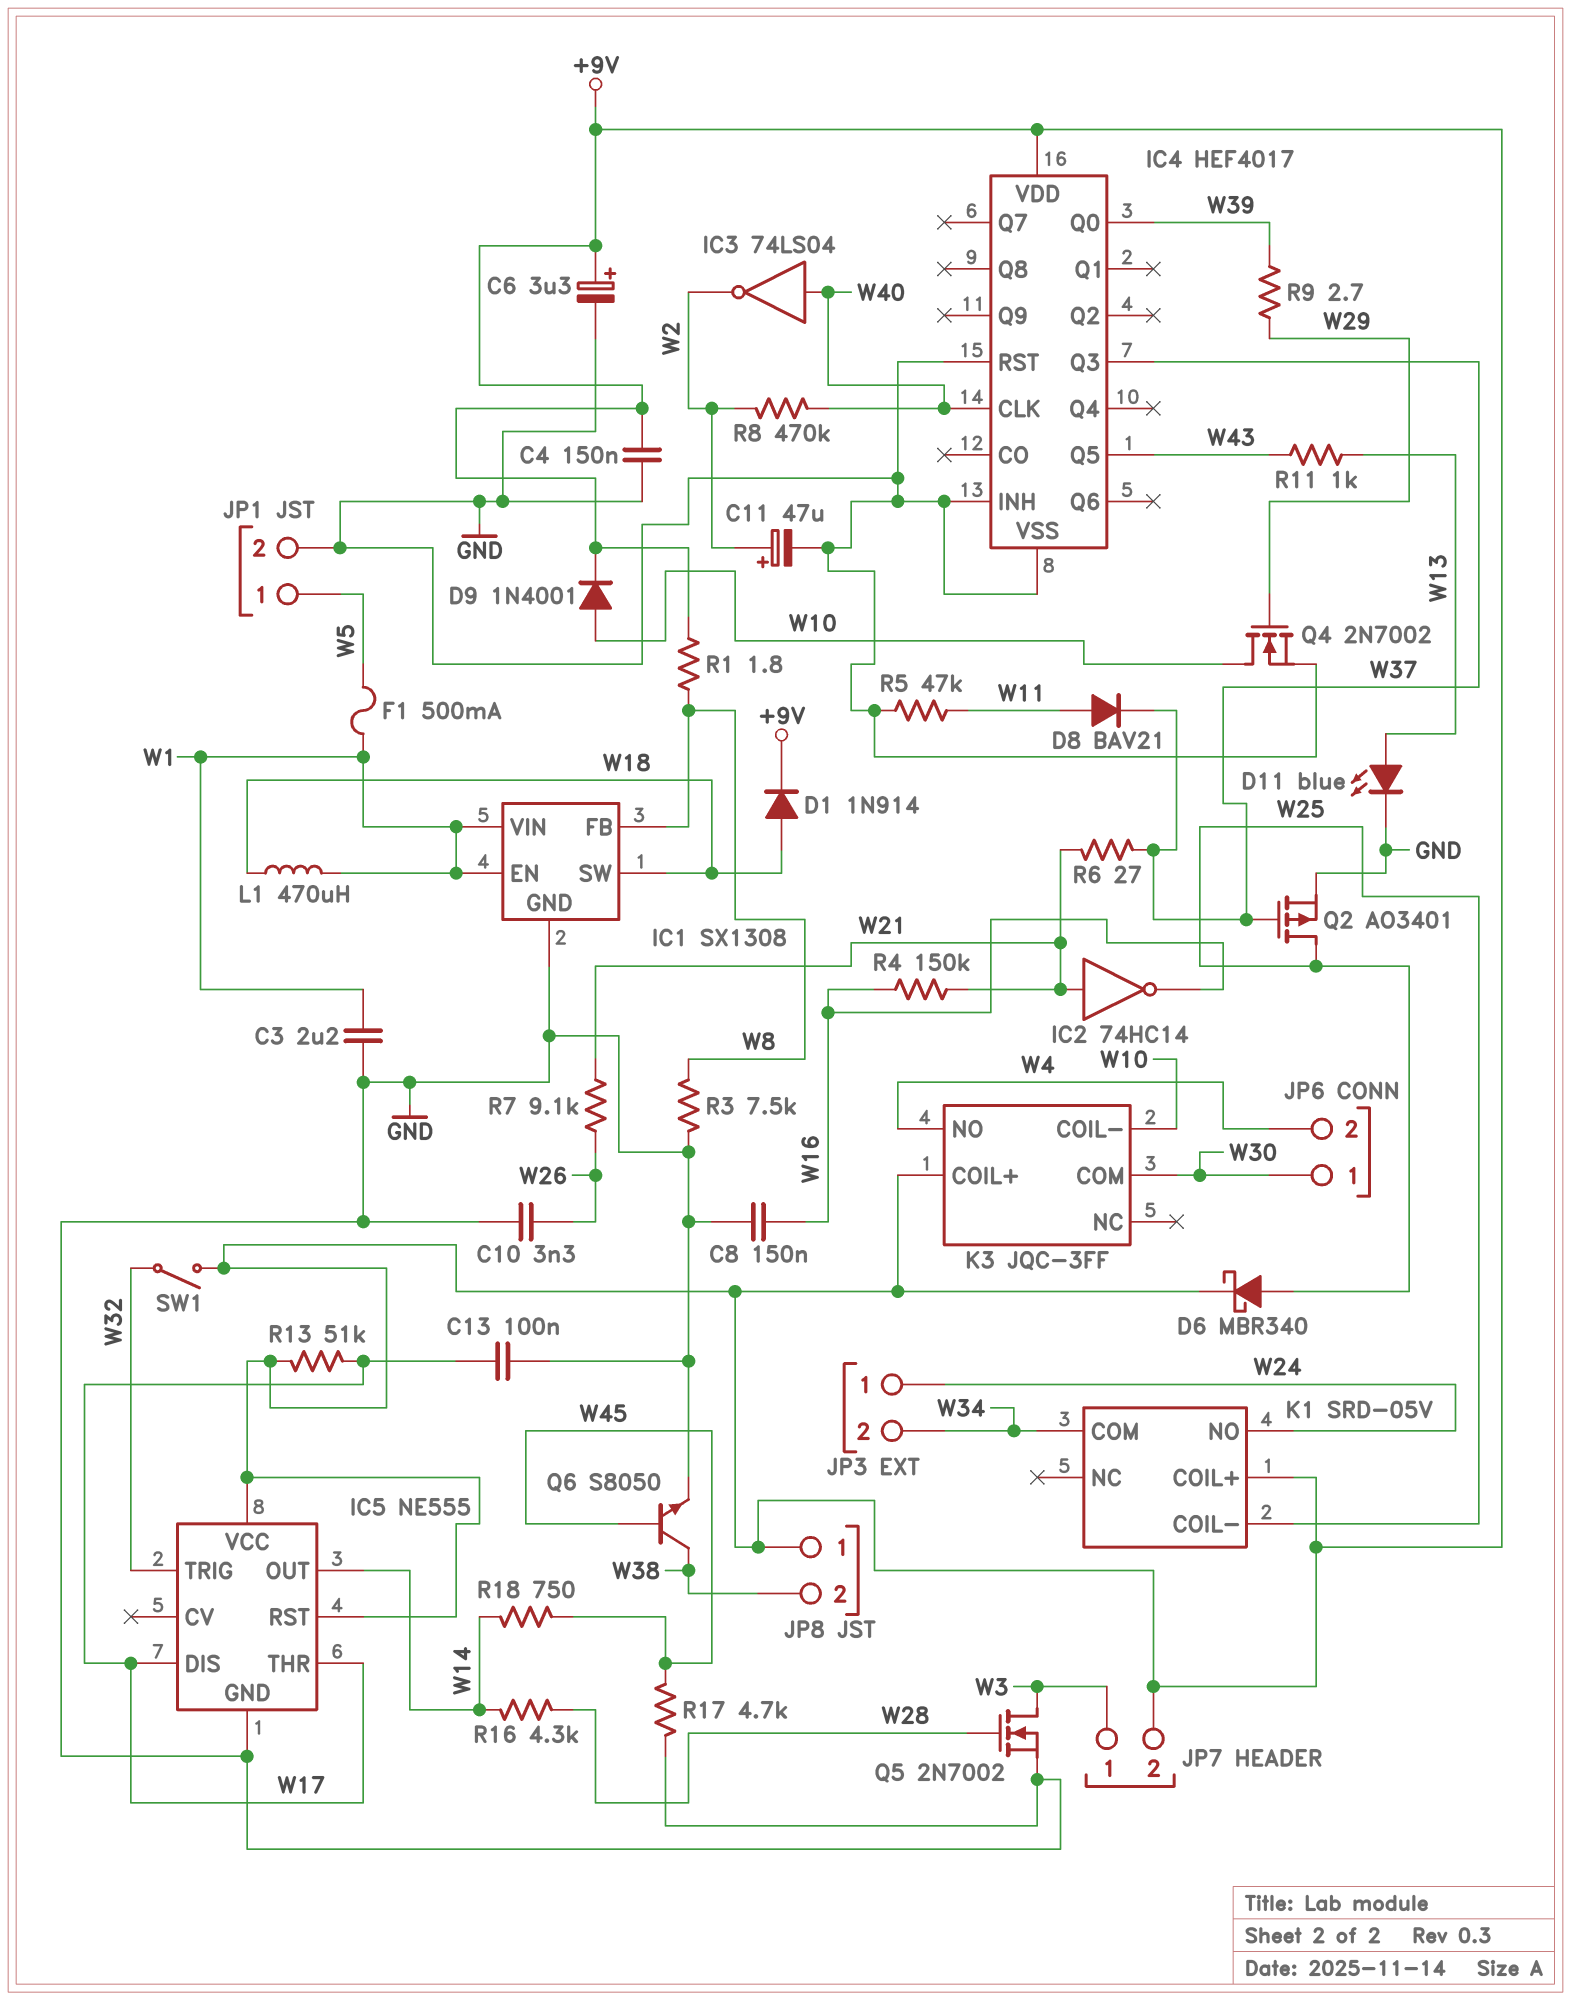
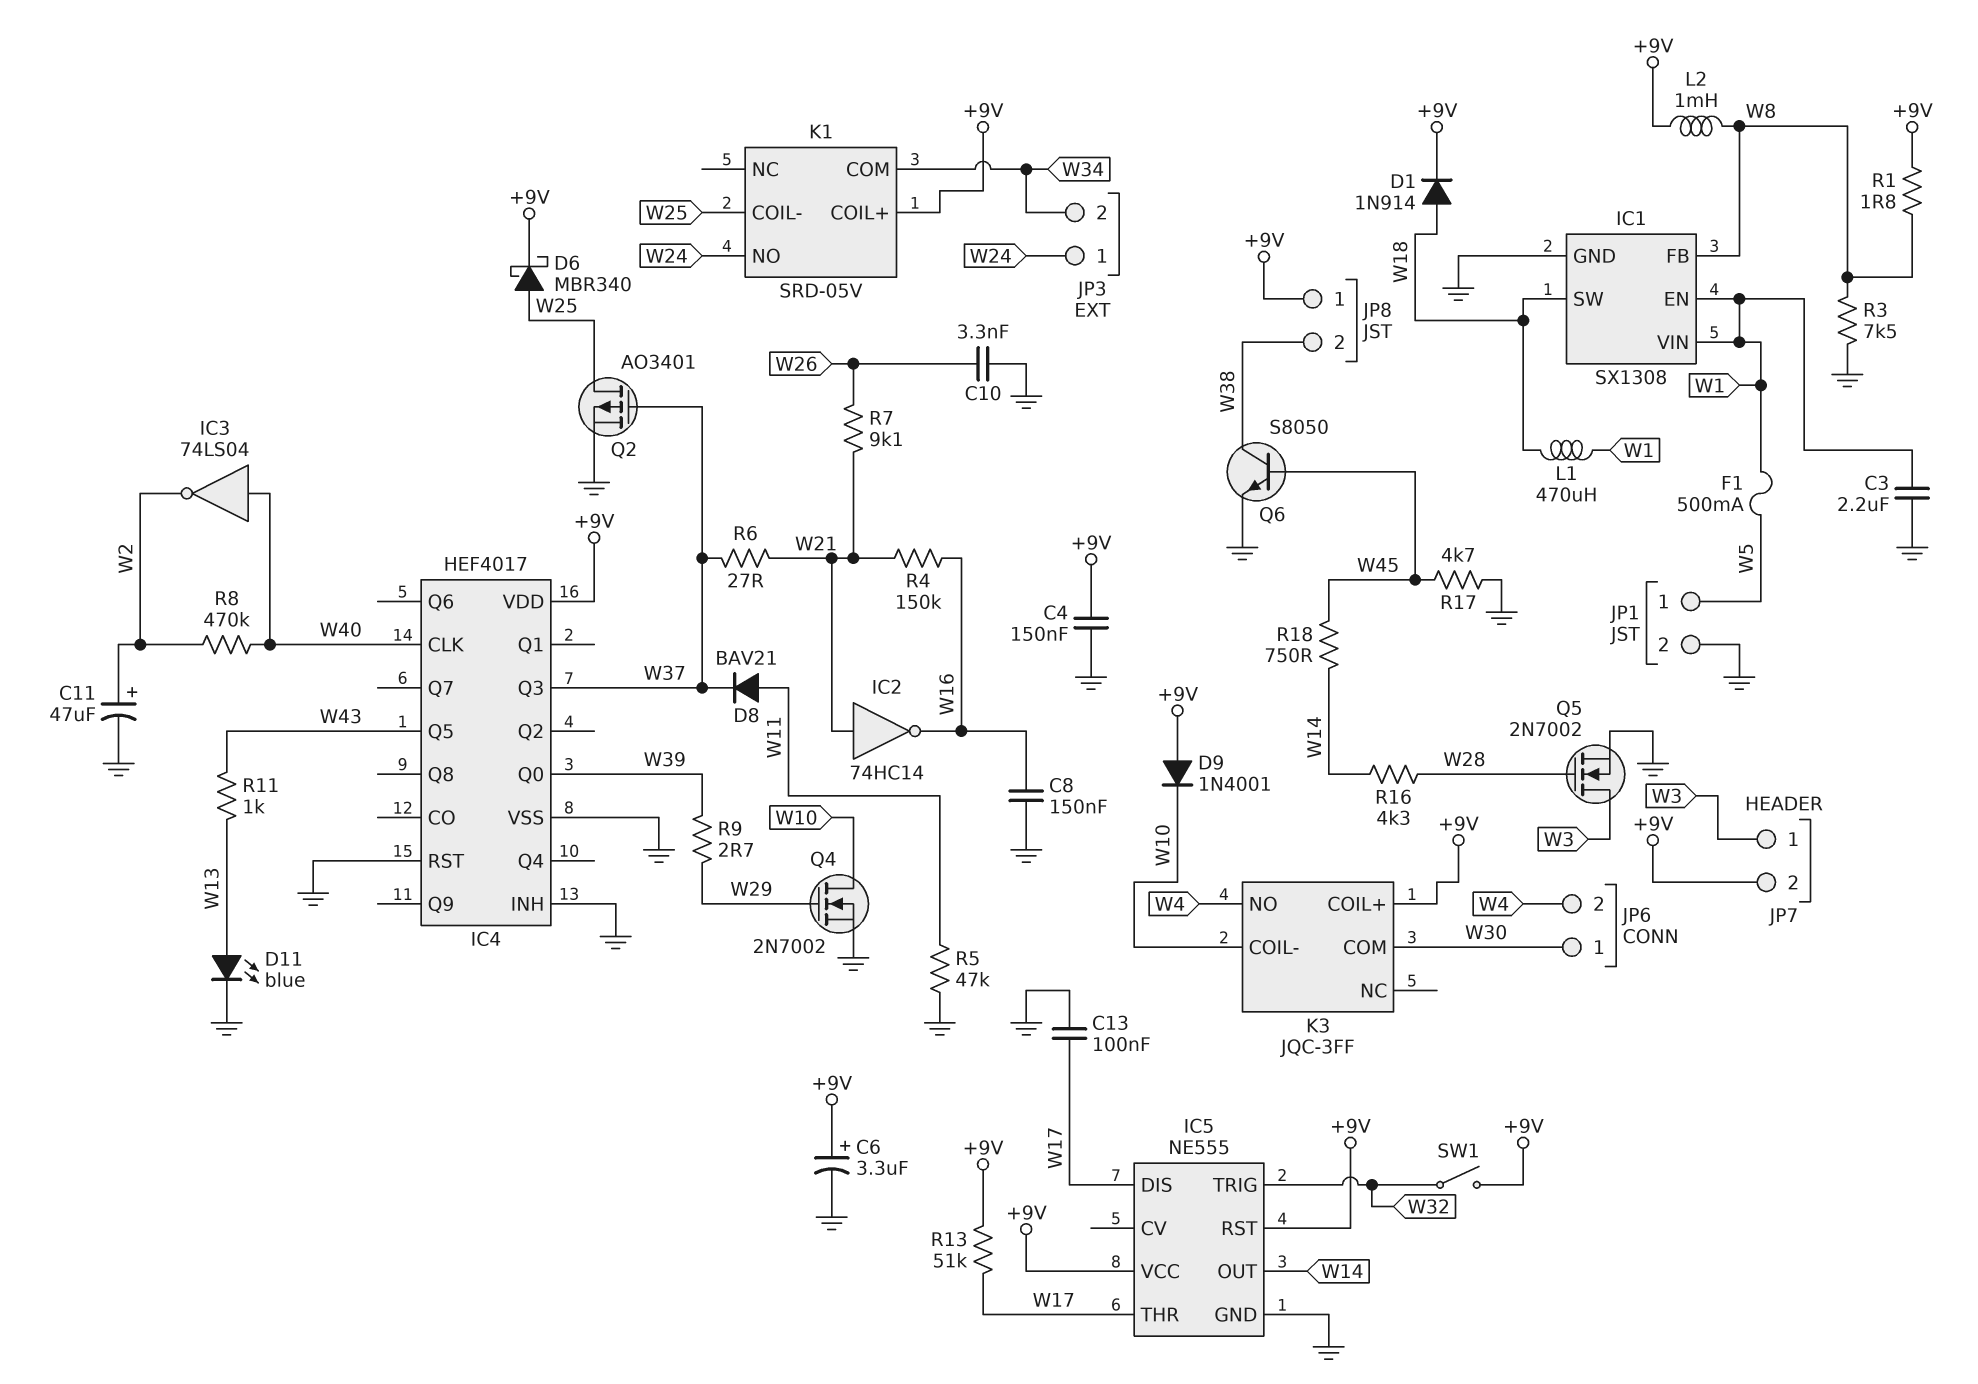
D9: diode 1N4001 (A W10, K +9V) -> diode 1N4001 (A +9V, K W10)
L2: none -> 1mH (+9V, W8)

